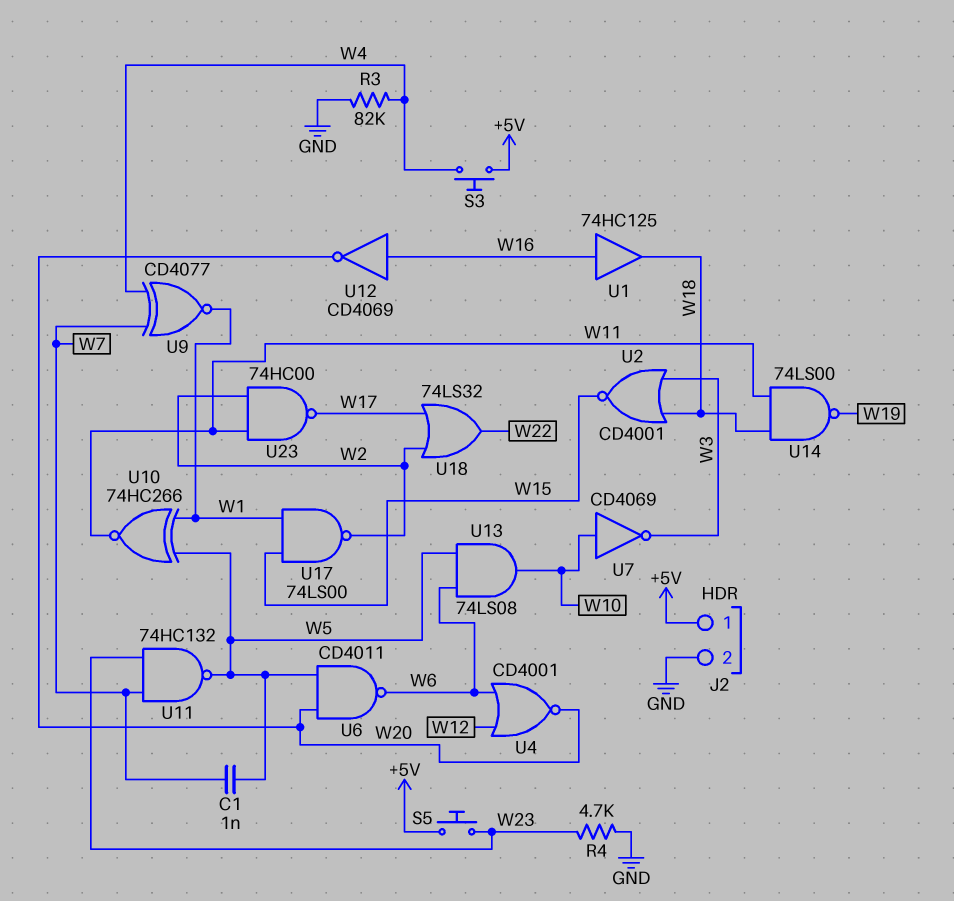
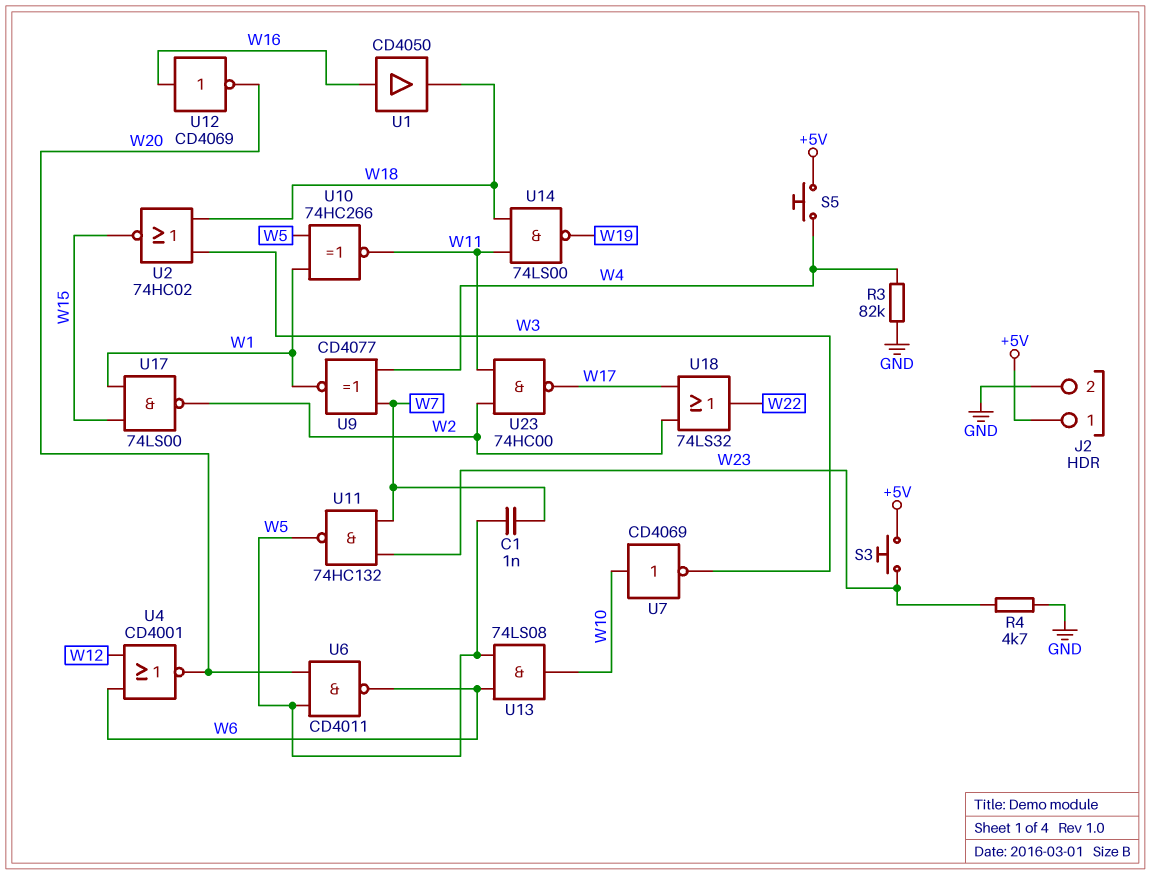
S3: button (+5V, W4) -> button (+5V, W23)
S5: button (+5V, W23) -> button (+5V, W4)
U1: buffer 74HC125 (in W16, out W18) -> buffer CD4050 (in W16, out W18)
U2: NOR CD4001 (in W3, in W18, out W15) -> NOR 74HC02 (in W3, in W18, out W15)

